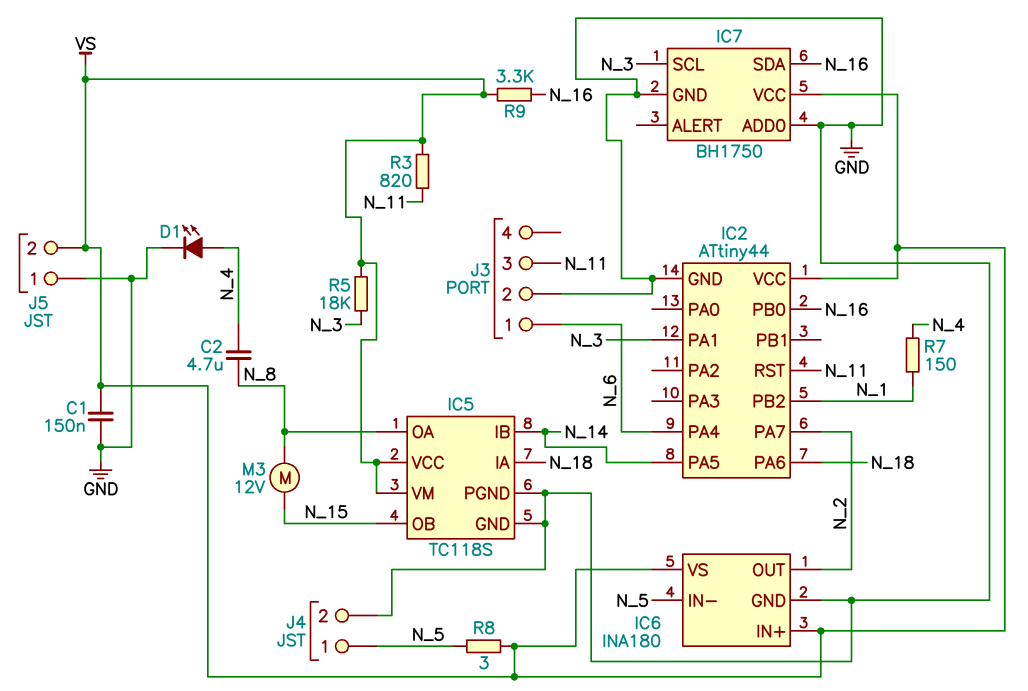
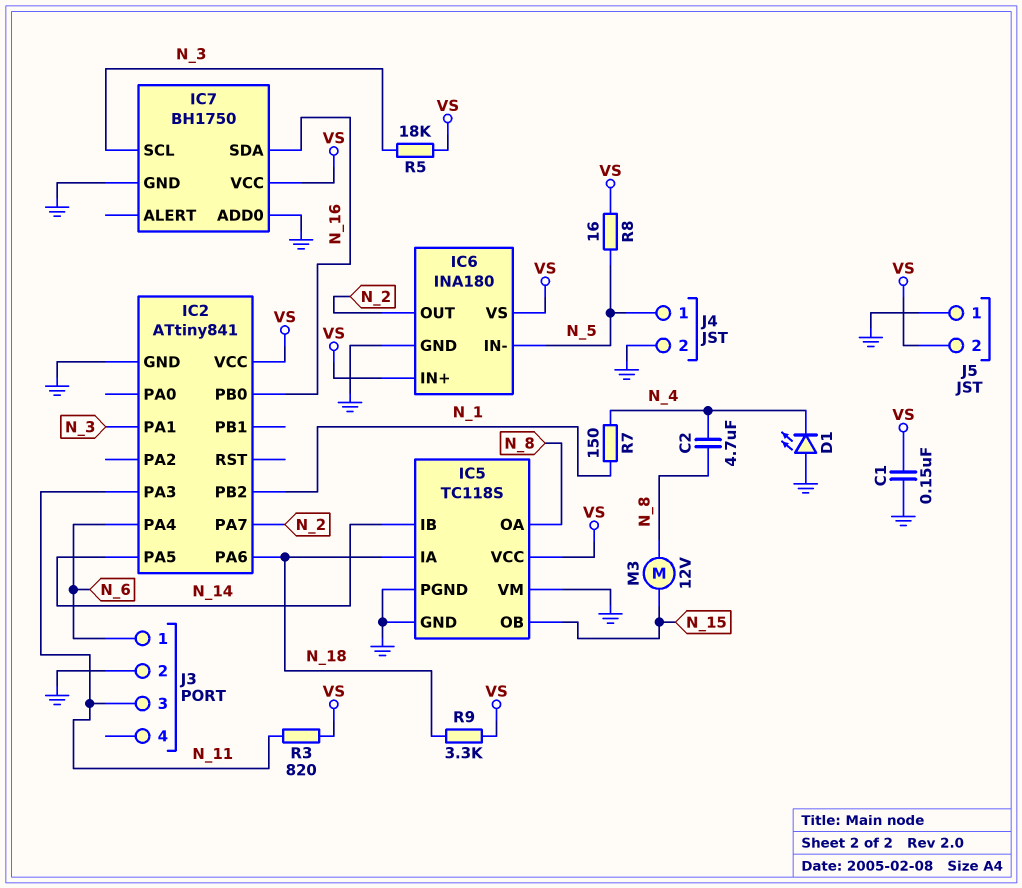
D1: LED (A N_4, K GND) -> LED (A GND, K N_4)
IC2: ATtiny44 -> ATtiny841
IC2 pin PA3: none -> N_11
IC2 pin RST: N_11 -> none
IC5 pin VM: VS -> GND
R8: 3 (N_5, VS) -> 16 (N_5, VS)
R9: 3.3k (N_16, VS) -> 3.3k (N_18, VS)

